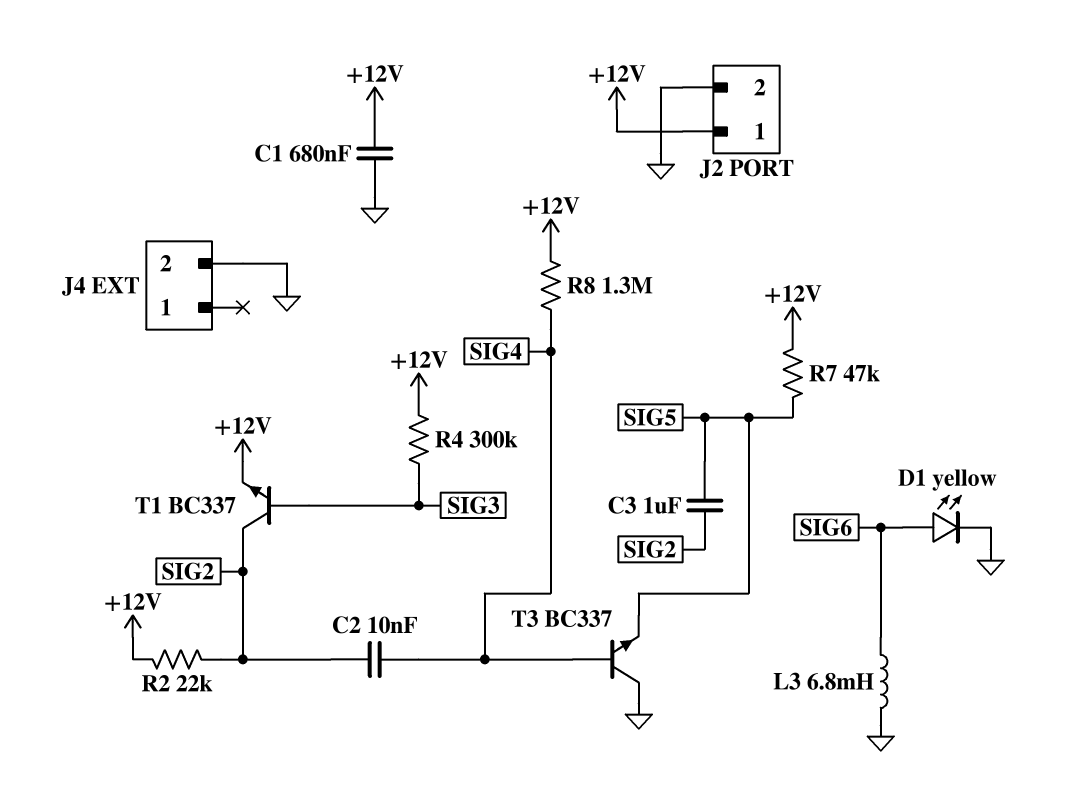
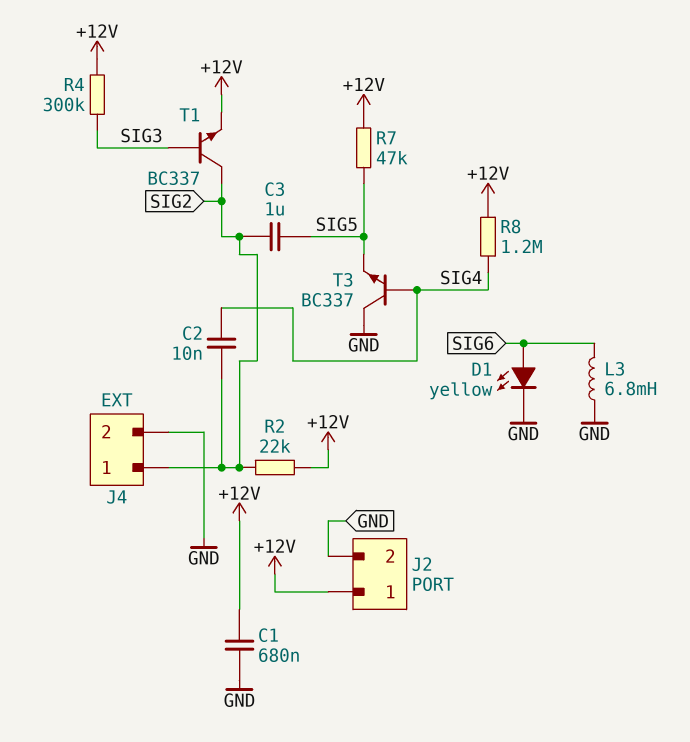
J4 pin 1: none -> SIG2
R8: 1.3M (+12V, SIG4) -> 1.2M (+12V, SIG4)

